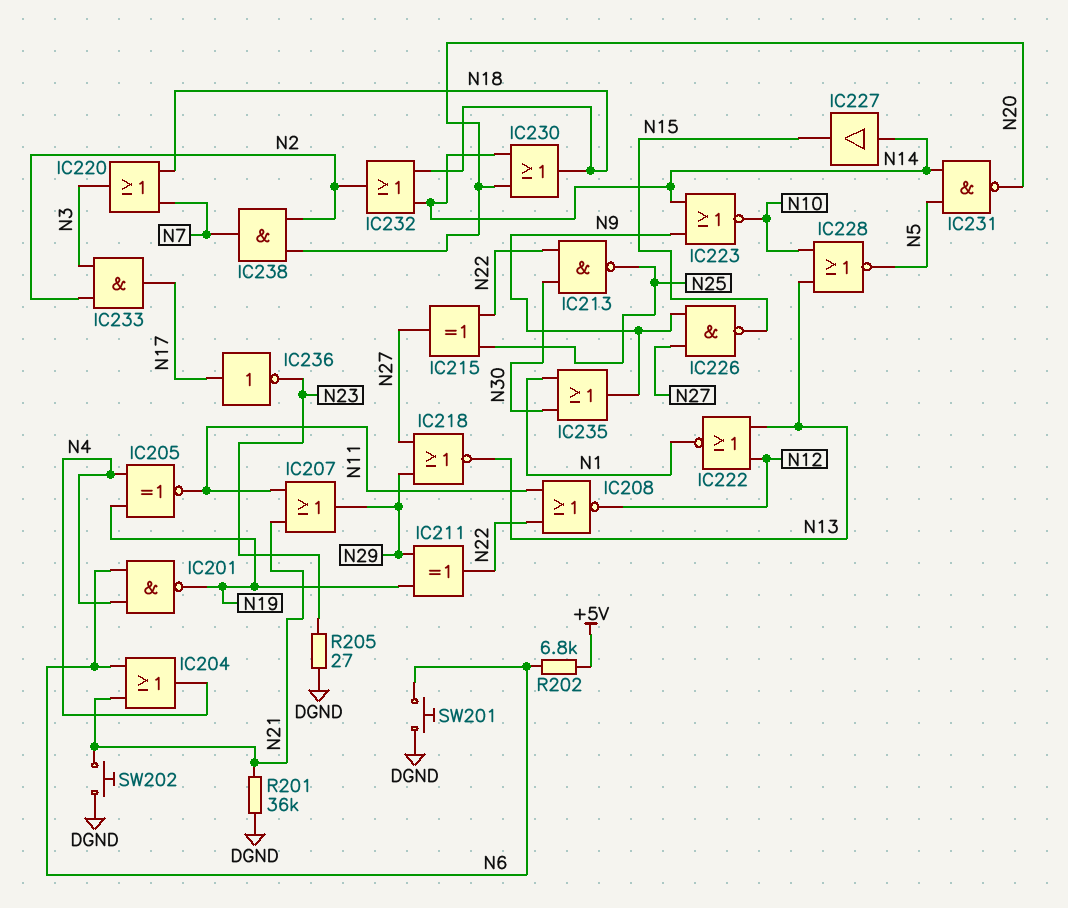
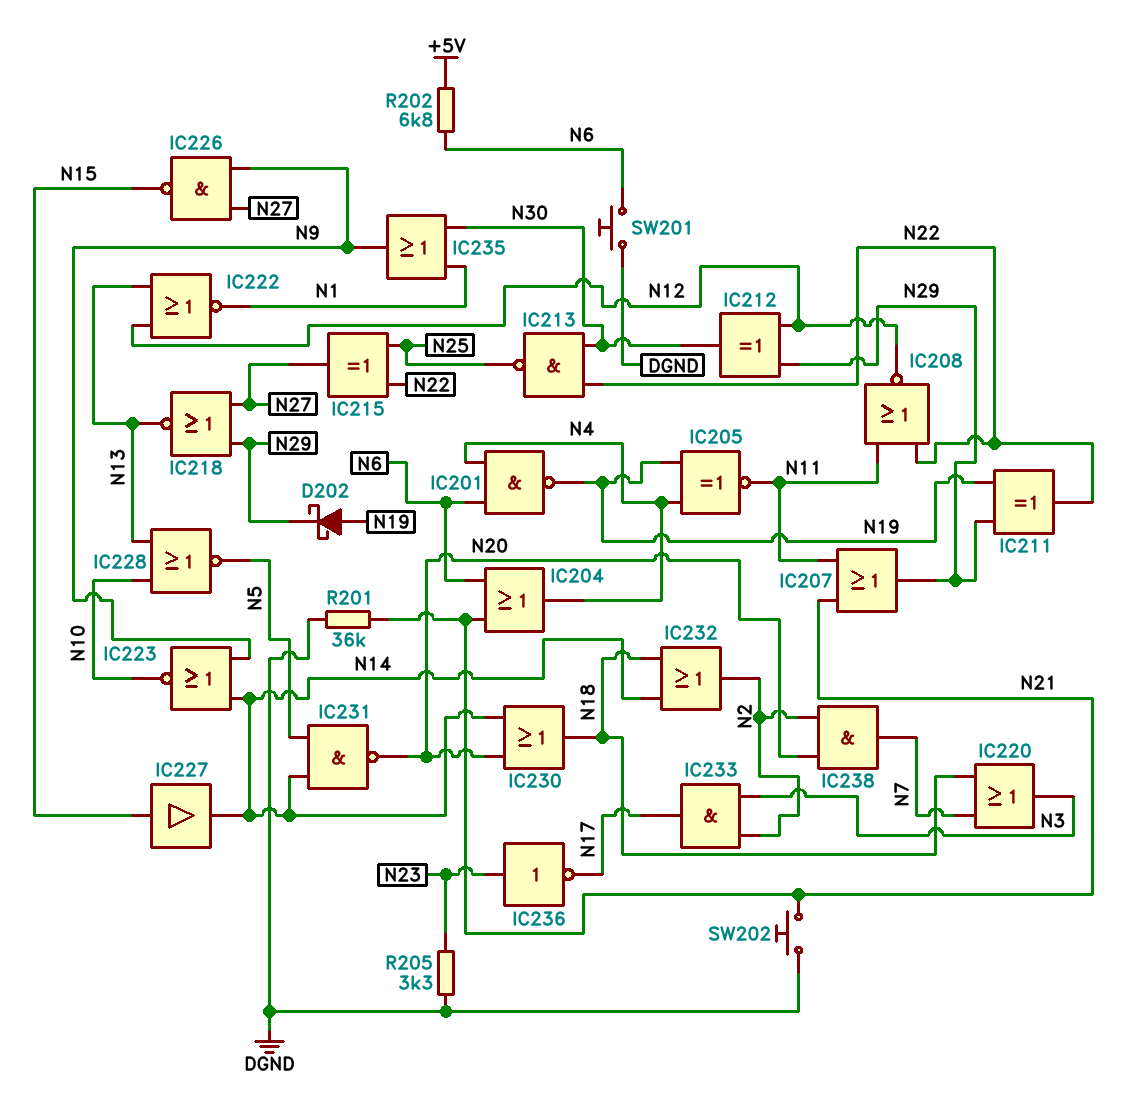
D202: none -> schottky (A N19, K N29)
IC212: none -> XOR (in N12, in N29, out N30)
IC227: buffer (in N14, out N15) -> buffer (in N15, out N14)
IC236: NOT (in N17, out N23) -> NOT (in N23, out N17)
R205: 27 (DGND, N23) -> 3.3k (DGND, N23)

